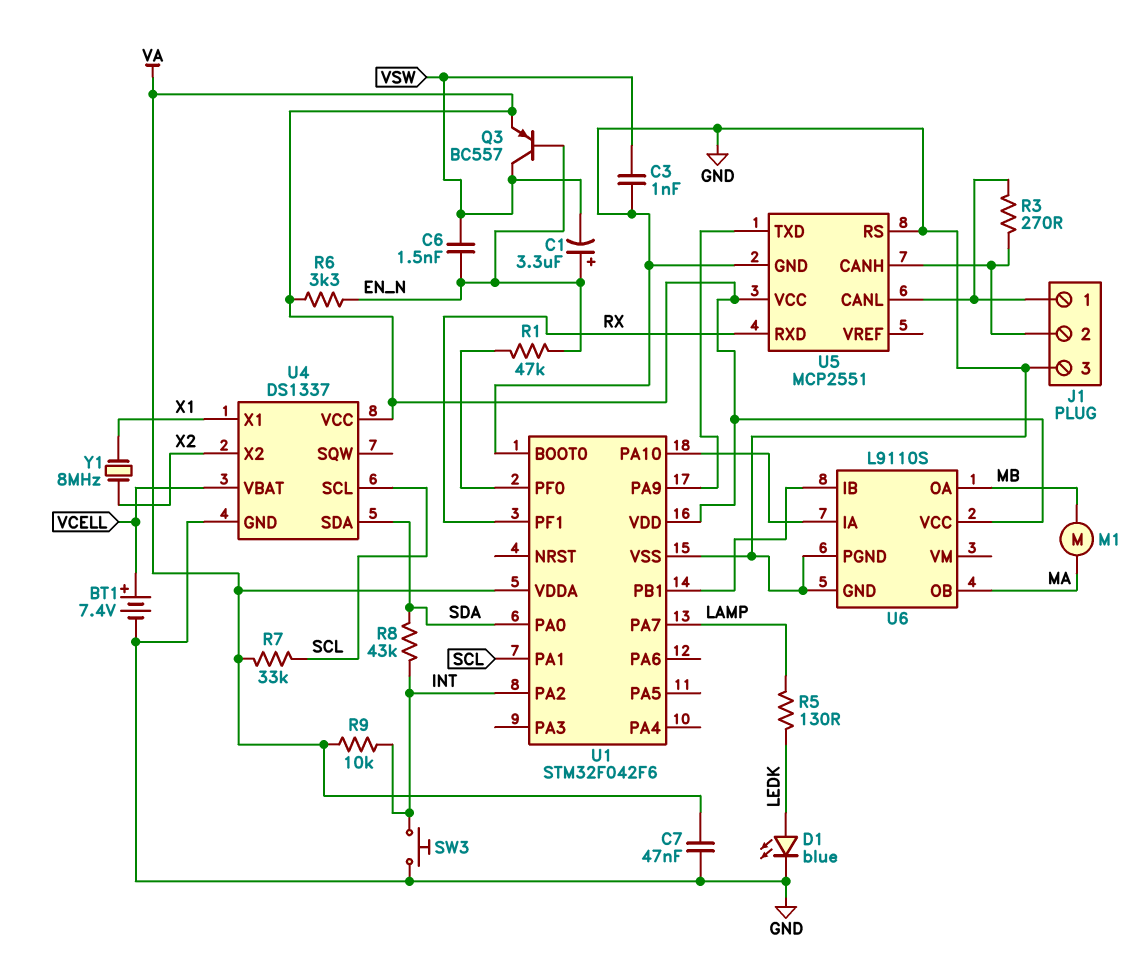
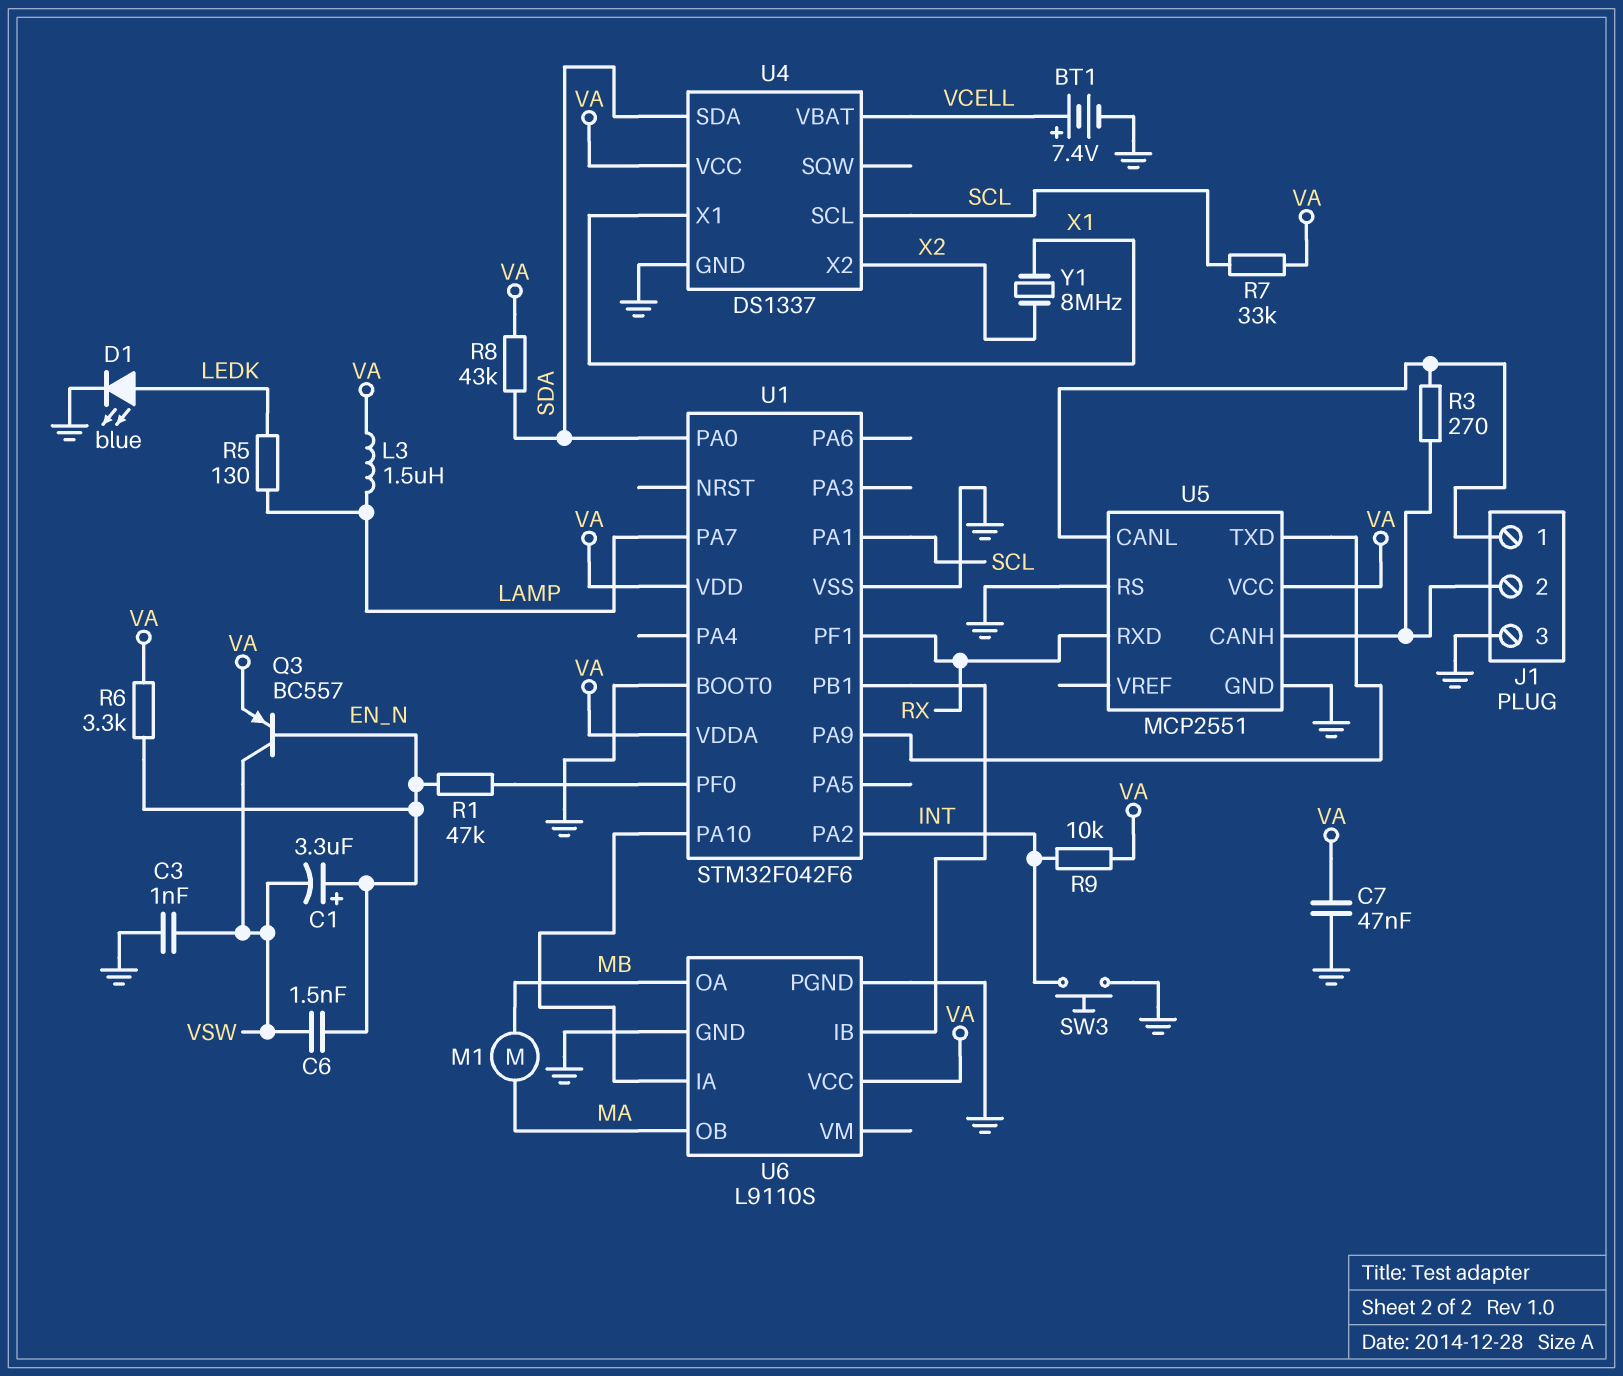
L3: none -> 1.5uH (LAMP, VA)
R8: 43k (INT, SDA) -> 43k (SDA, VA)

